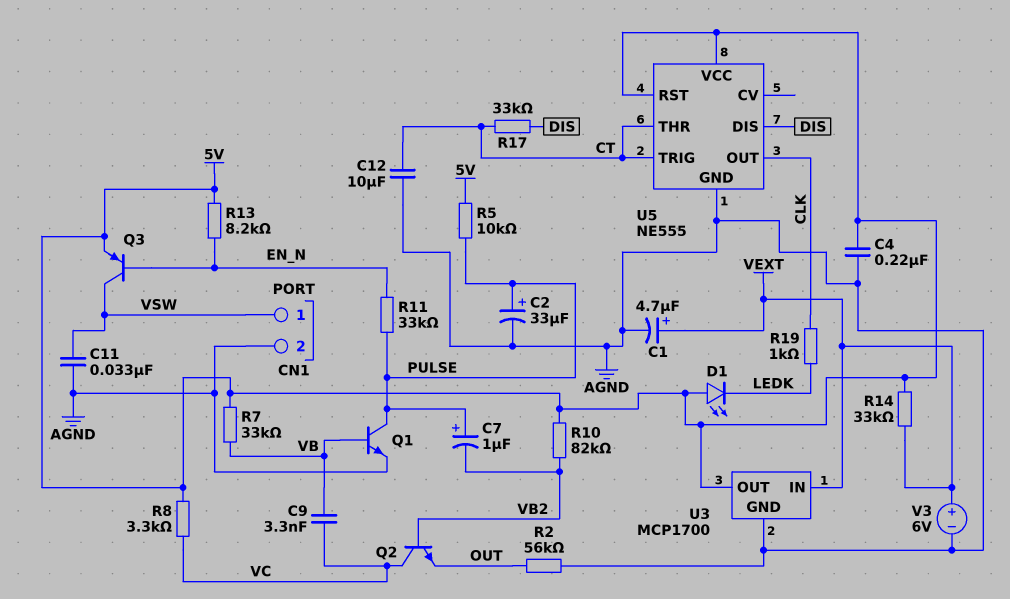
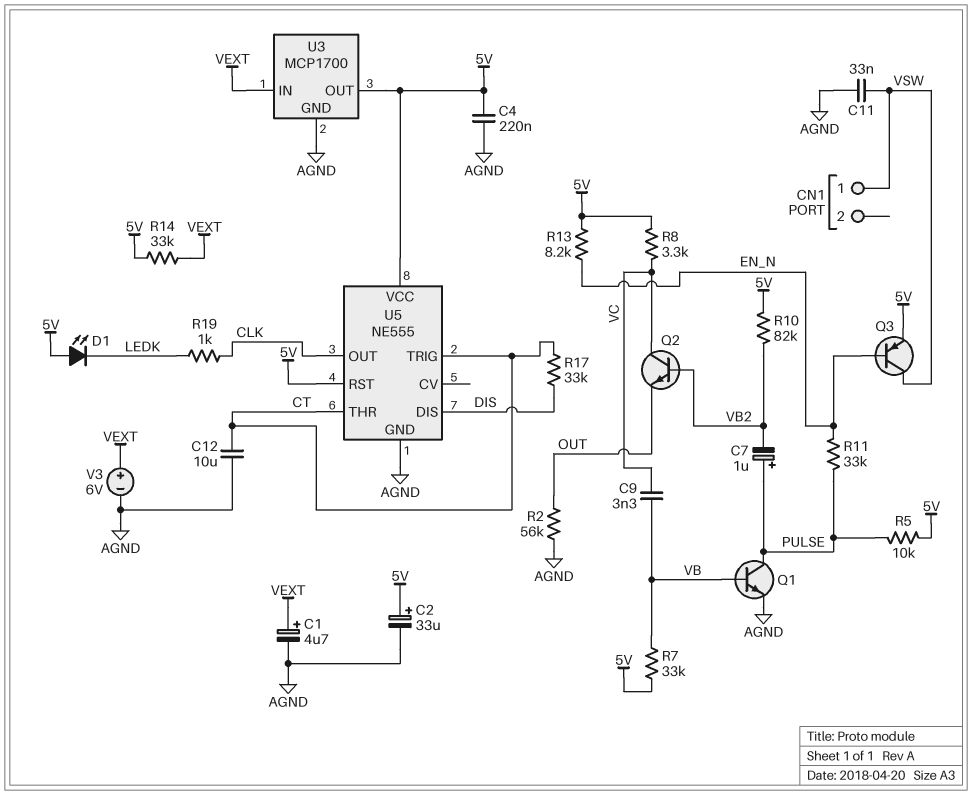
C2: 33uF (plus PULSE, minus AGND) -> 33uF (plus 5V, minus AGND)
CN1 pin 2: AGND -> none

